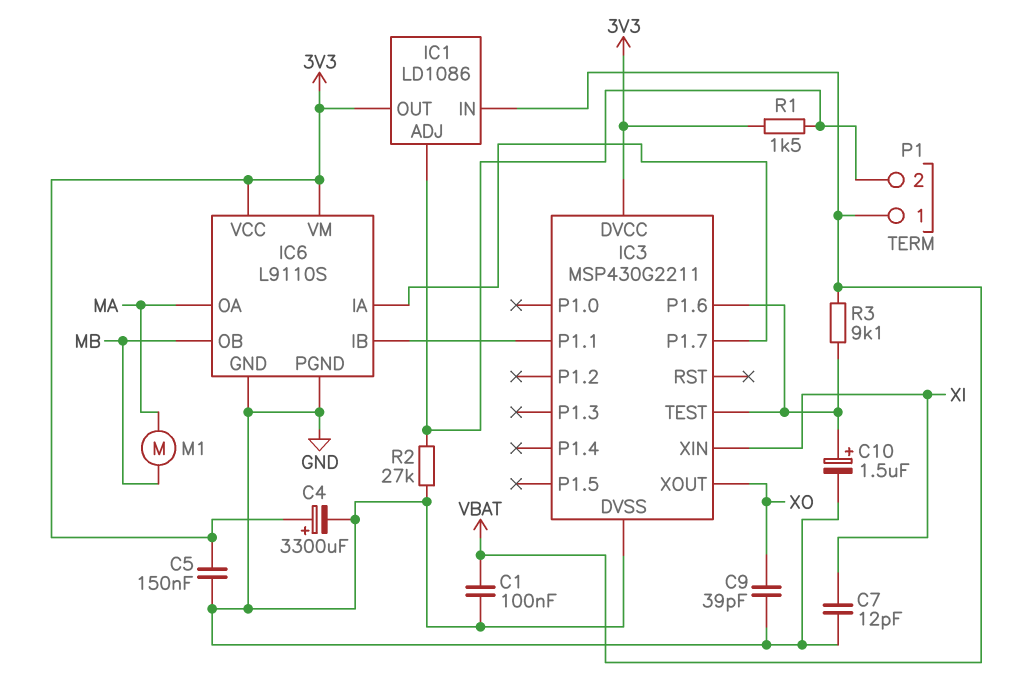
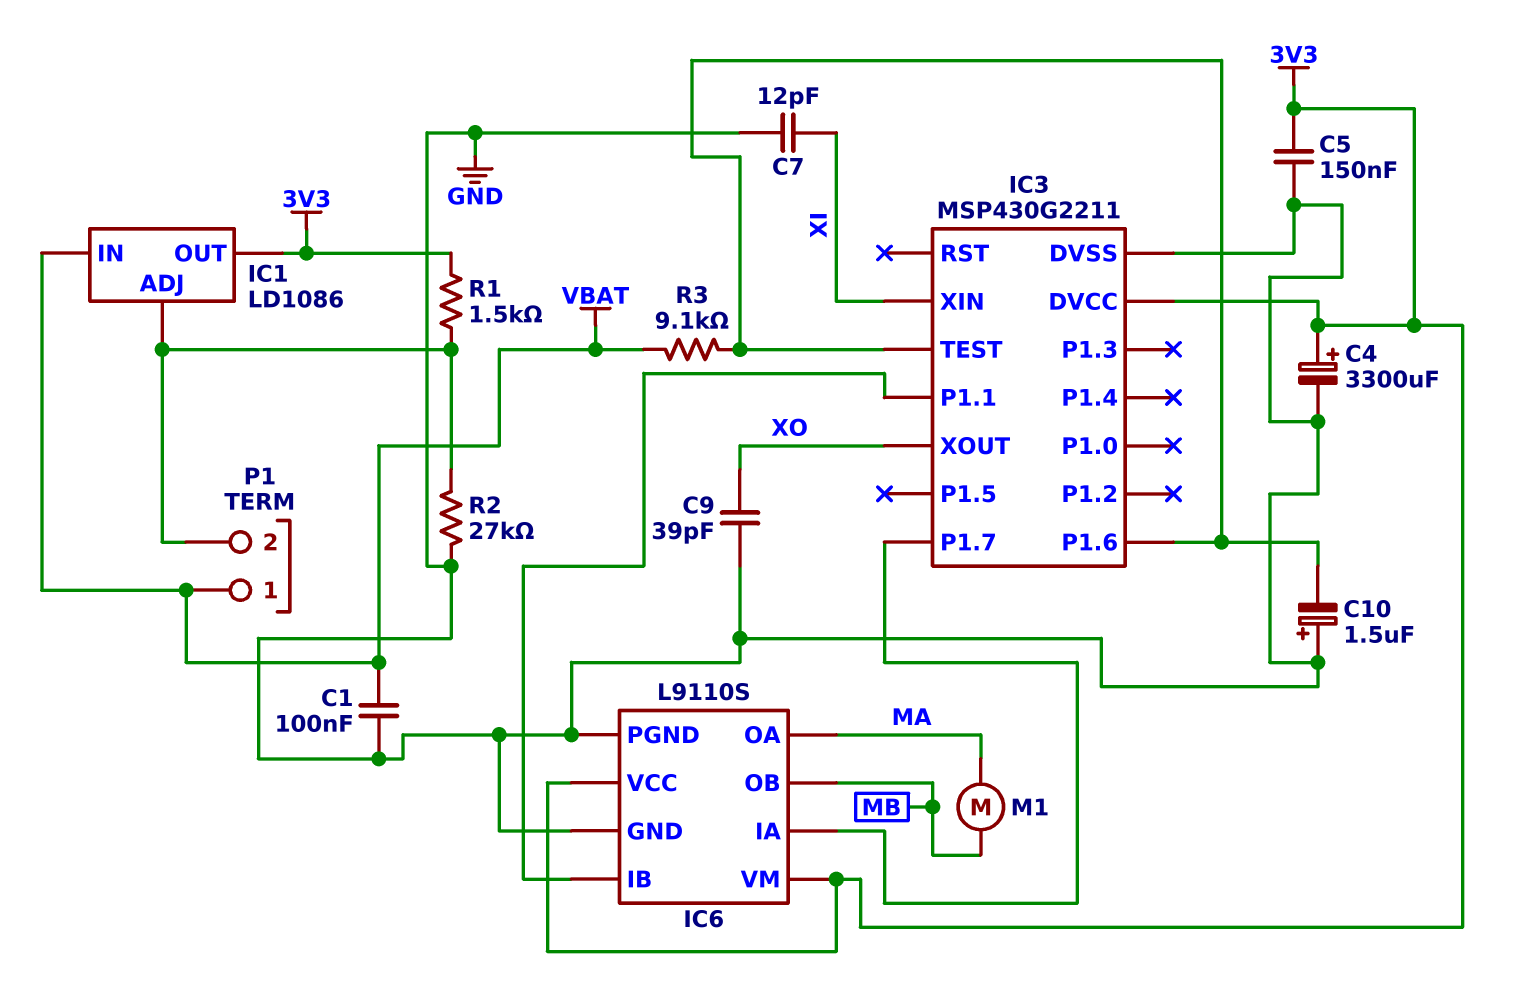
C10: 1.5uF (plus IC3/P1.6, minus GND) -> 1.5uF (plus GND, minus IC3/P1.6)

